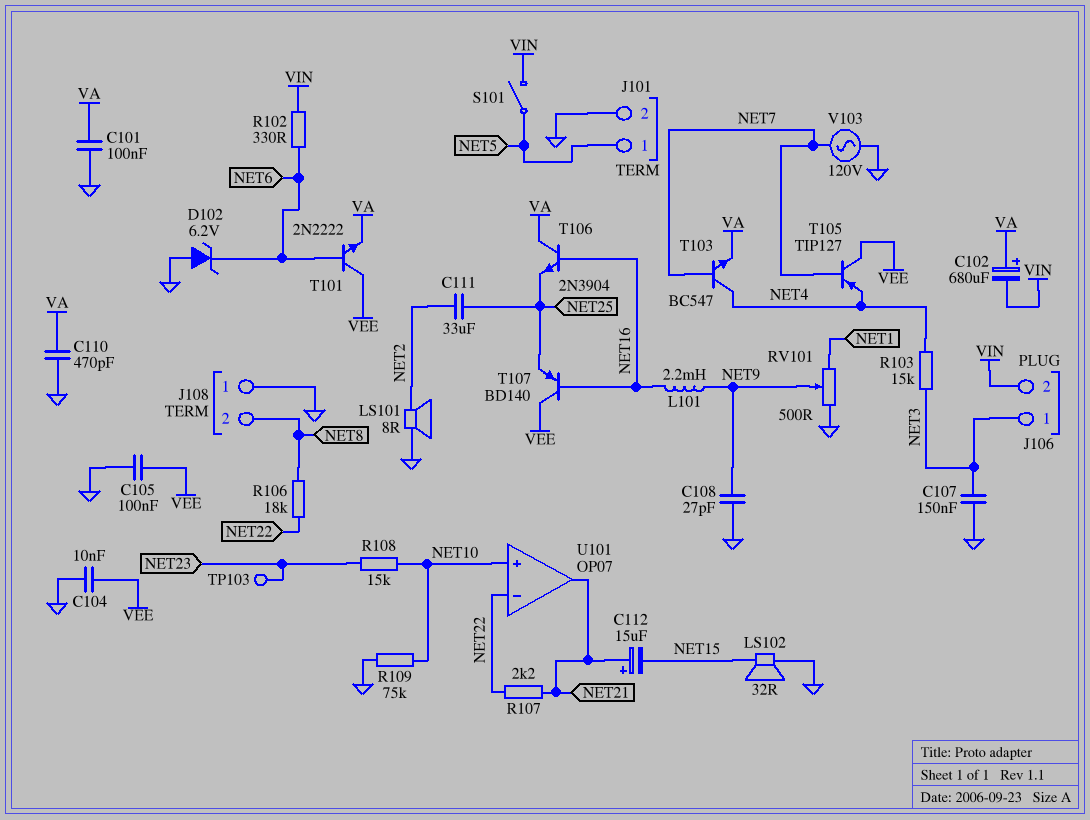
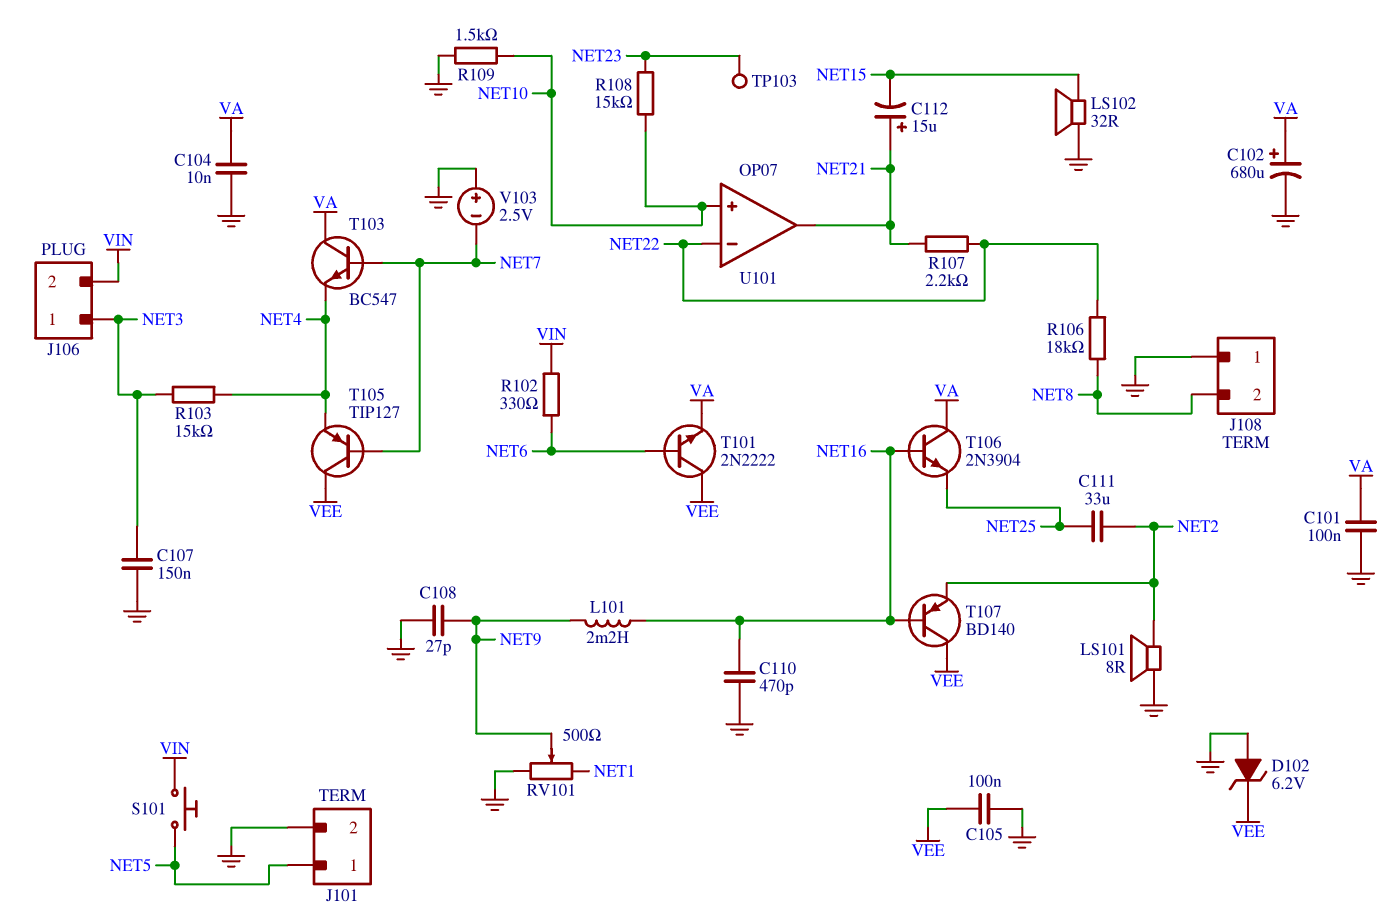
C102: 680uF (plus VA, minus VIN) -> 680uF (plus VA, minus GND)
C104: 10nF (GND, VEE) -> 10nF (GND, VA)
C110: 470pF (GND, VA) -> 470pF (GND, NET16)
D102: zener 6.2V (A GND, K NET6) -> zener 6.2V (A GND, K VEE)
R109: 75k (GND, NET10) -> 1.5k (GND, NET10)
S101: switch (NET5, VIN) -> button (NET5, VIN)
T103: NPN BC547 (B NET7, C NET4, E VA) -> NPN BC547 (B NET7, C VA, E NET4)
T107: PNP BD140 (B NET16, C VEE, E NET25) -> PNP BD140 (B NET16, C VEE, E NET2)
V103: AC 120V (GND, NET7) -> 2.5V (plus GND, minus NET7)

